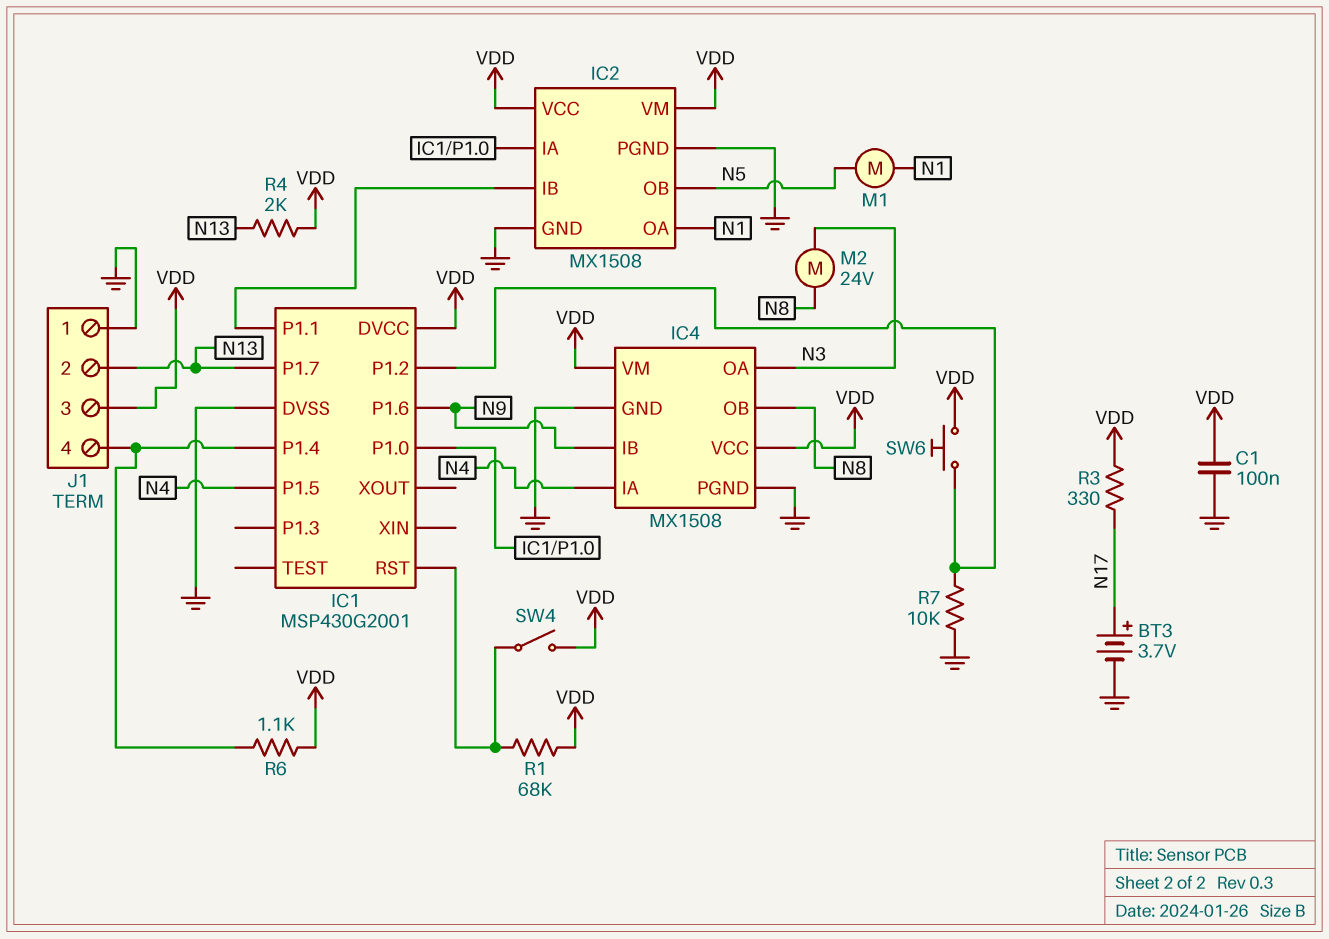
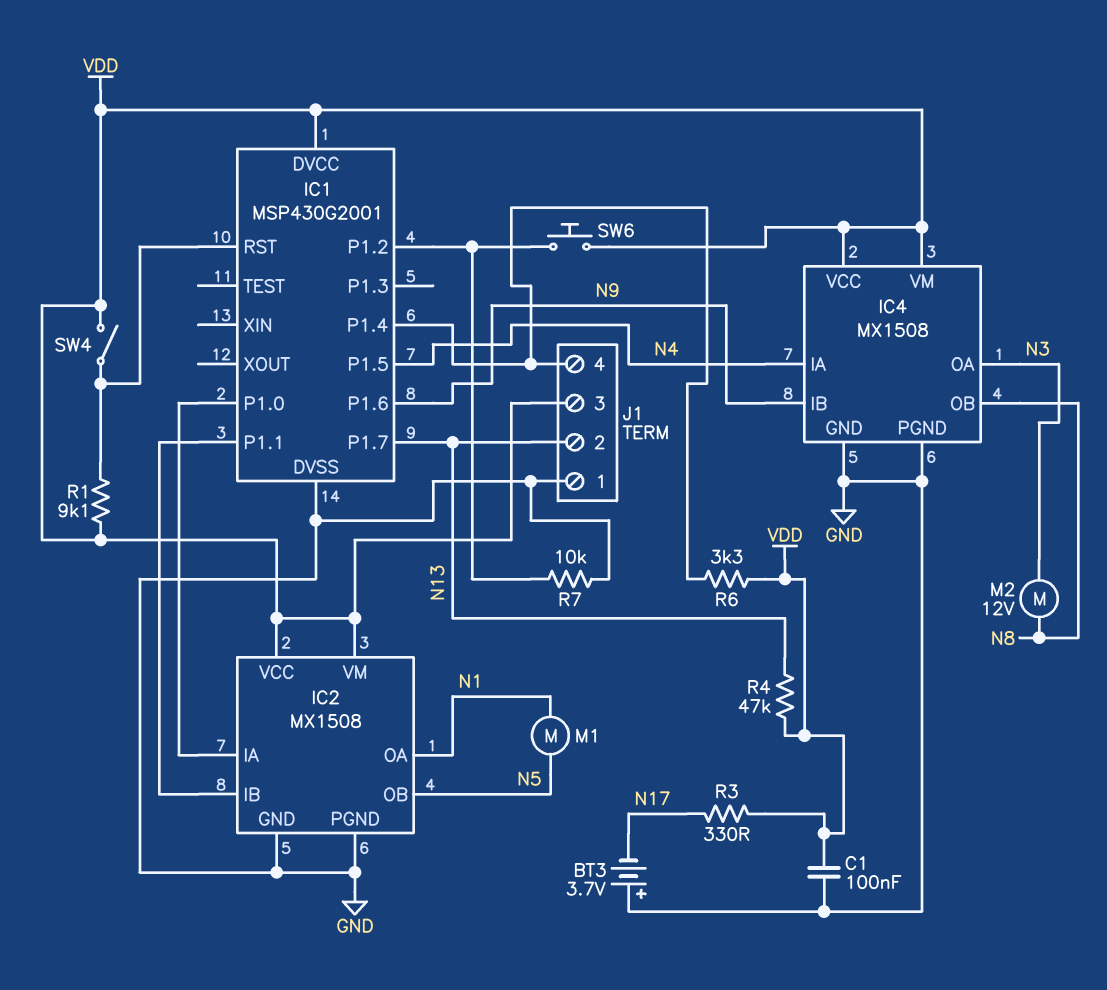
BT3: 3.7V (plus N17, minus GND) -> 3.7V (plus GND, minus N17)
M2: motor 24V (N3, N8) -> motor 12V (N3, N8)
R1: 68k (IC1/RST, VDD) -> 9.1k (IC1/RST, VDD)
R4: 2k (N13, VDD) -> 47k (N13, VDD)
R6: 1.1k (IC1/P1.4, VDD) -> 3.3k (IC1/P1.4, VDD)

